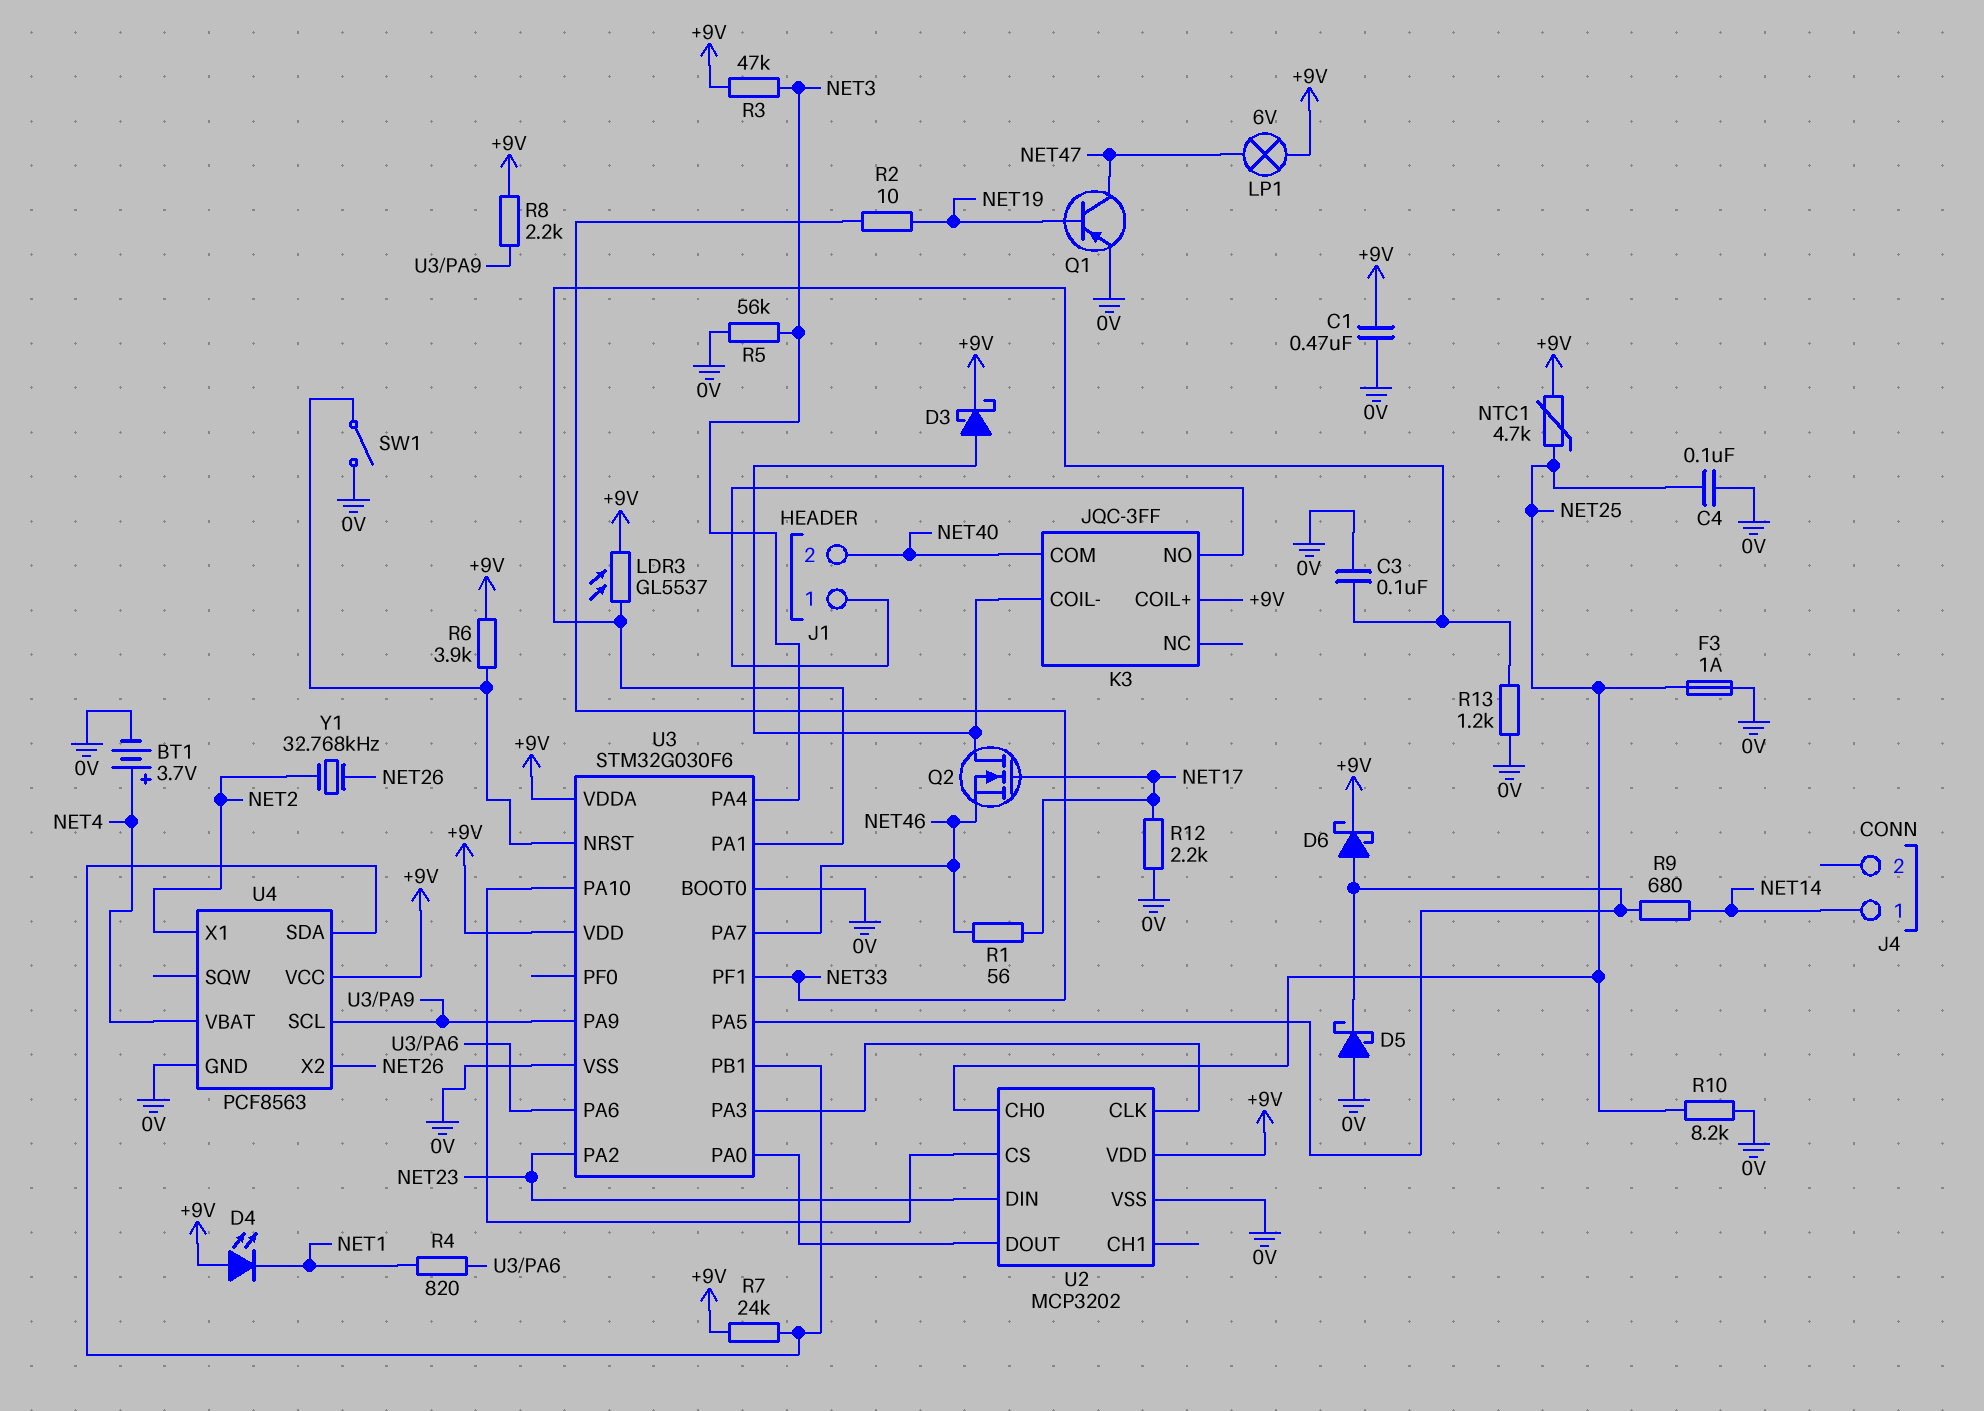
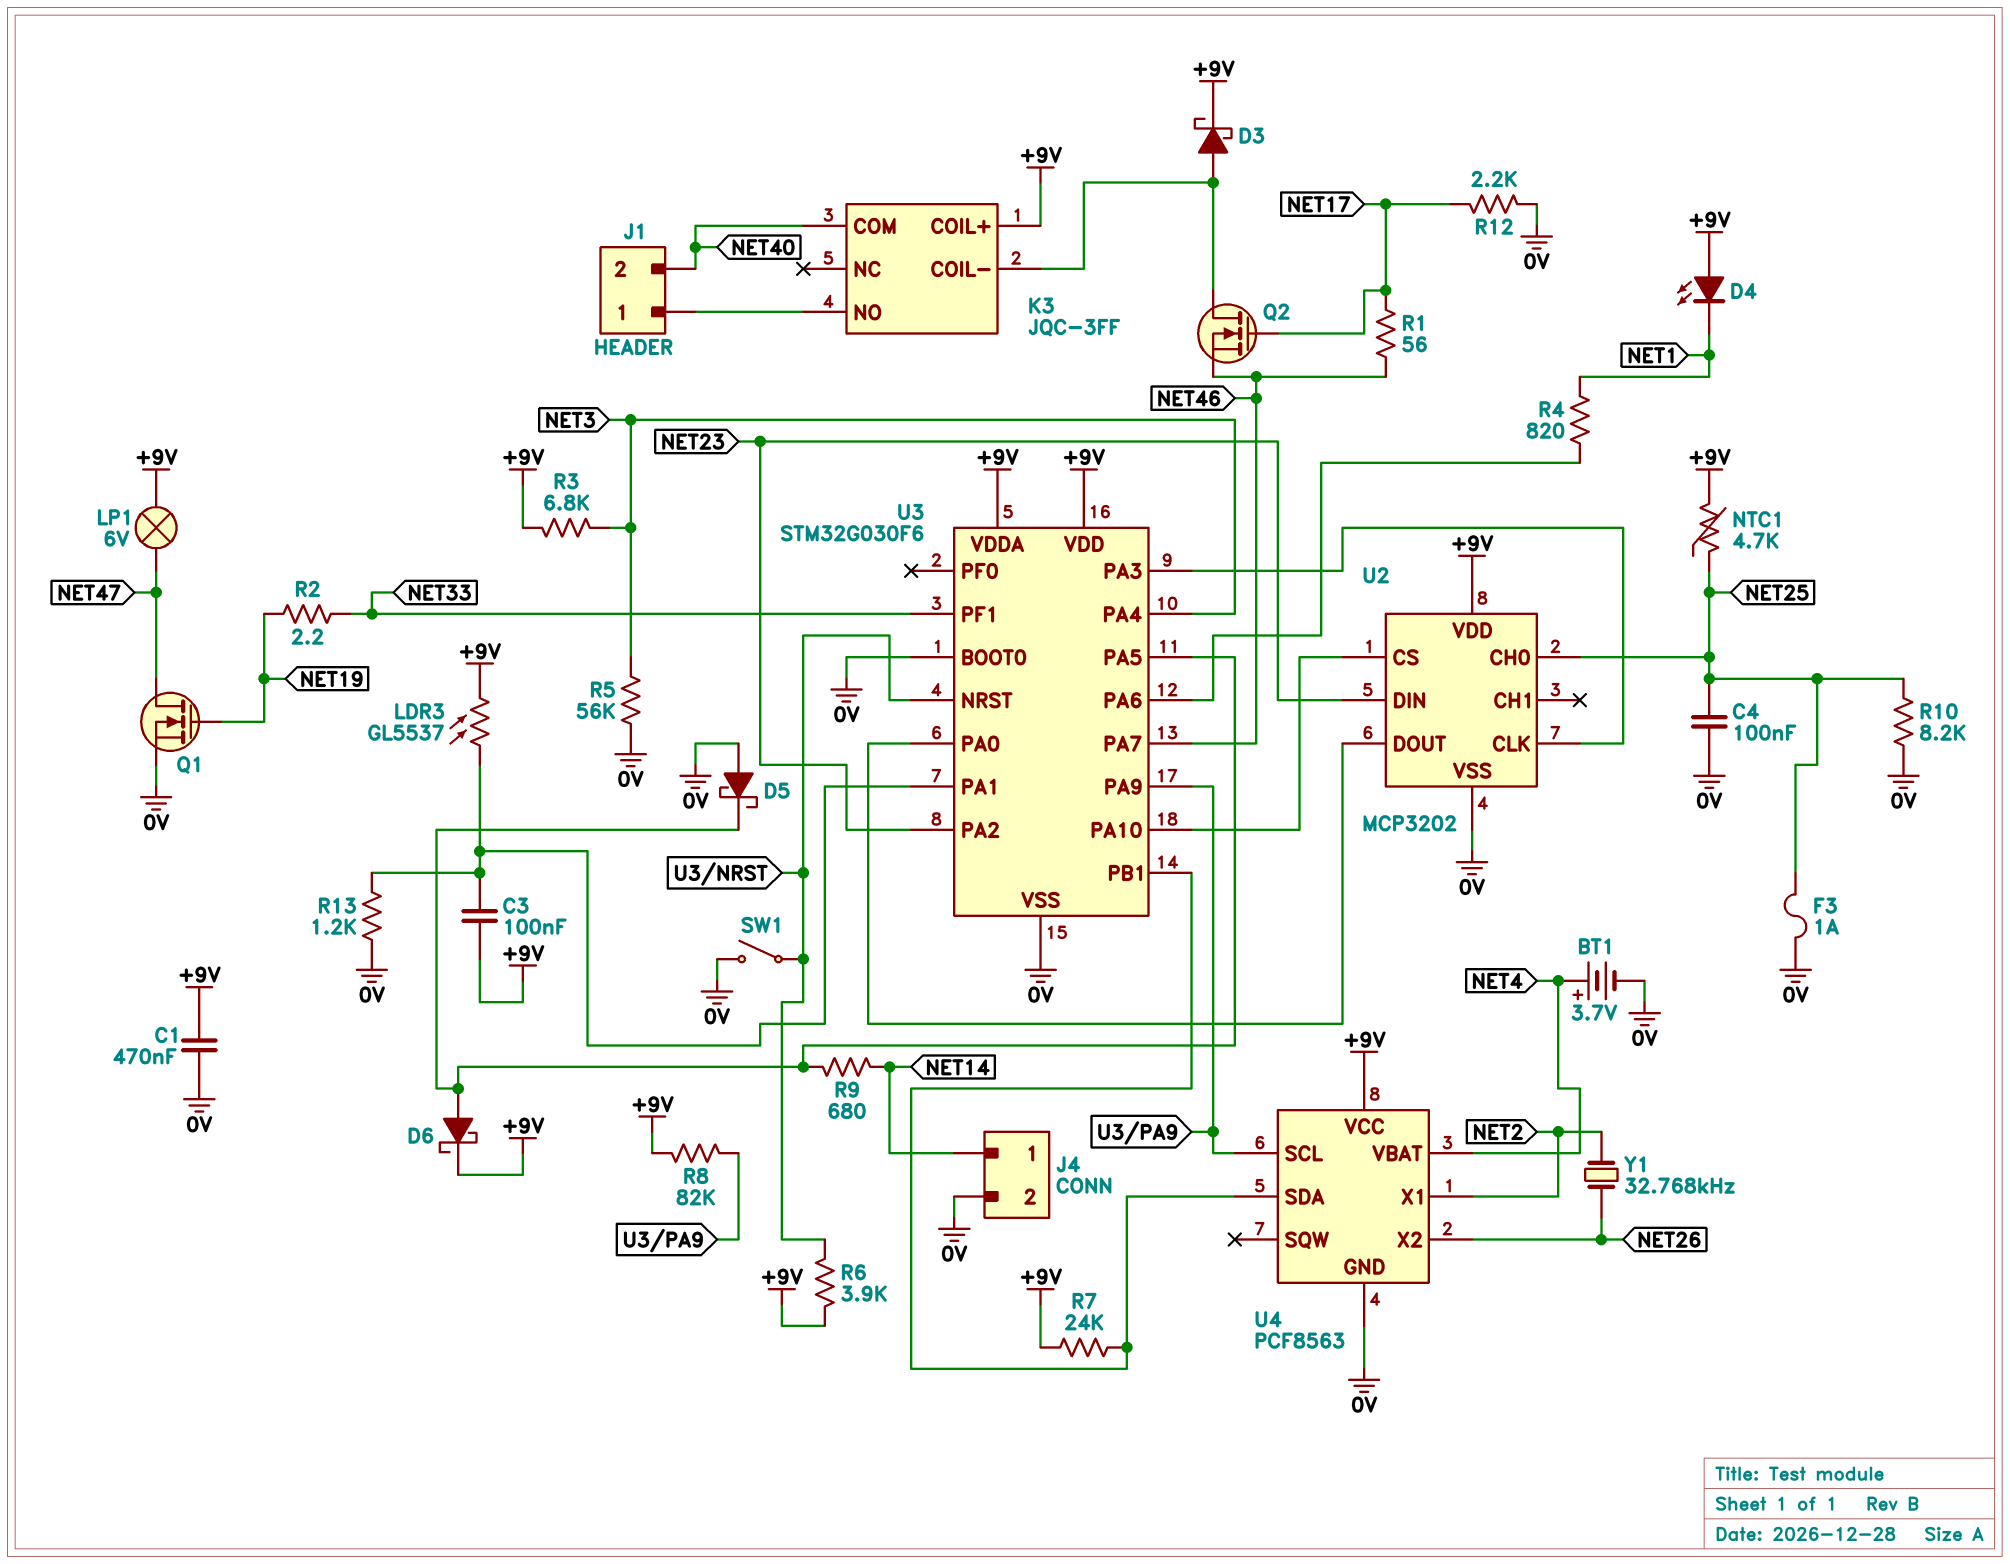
C3: 100nF (0V, U3/PA1) -> 100nF (+9V, U3/PA1)
J4 pin 2: none -> 0V
Q1: PNP (B NET19, C NET47, E 0V) -> NMOS (G NET19, D NET47, S 0V)
R2: 10 (NET19, NET33) -> 2.2 (NET19, NET33)
R3: 47k (+9V, NET3) -> 6.8k (+9V, NET3)
R8: 2.2k (+9V, U3/PA9) -> 82k (+9V, U3/PA9)

